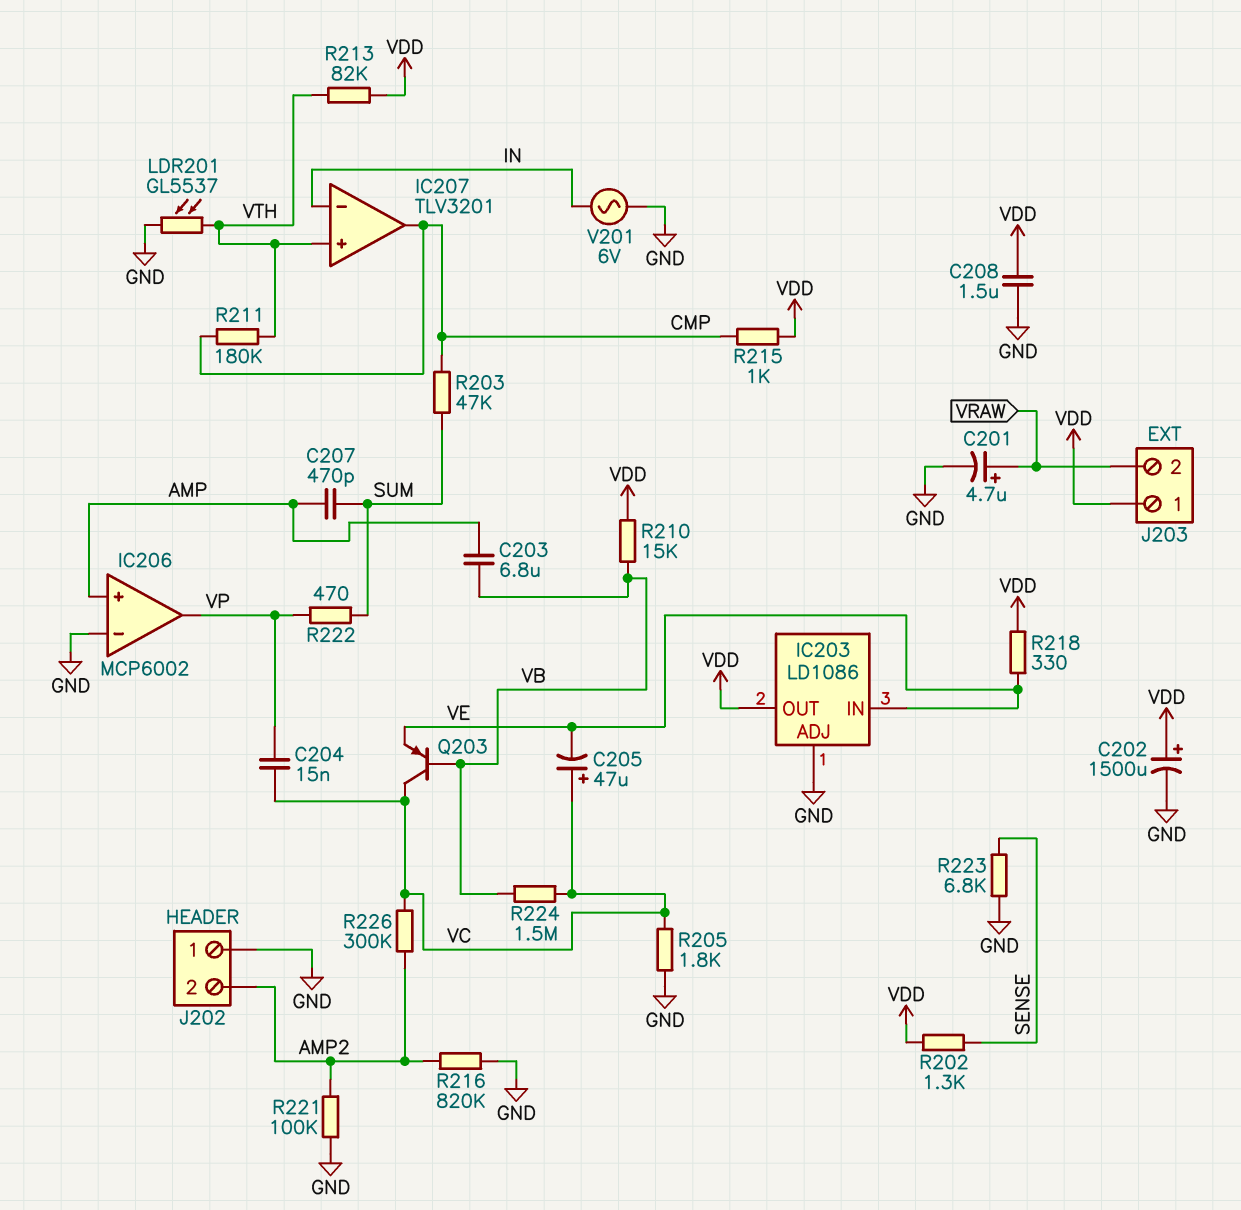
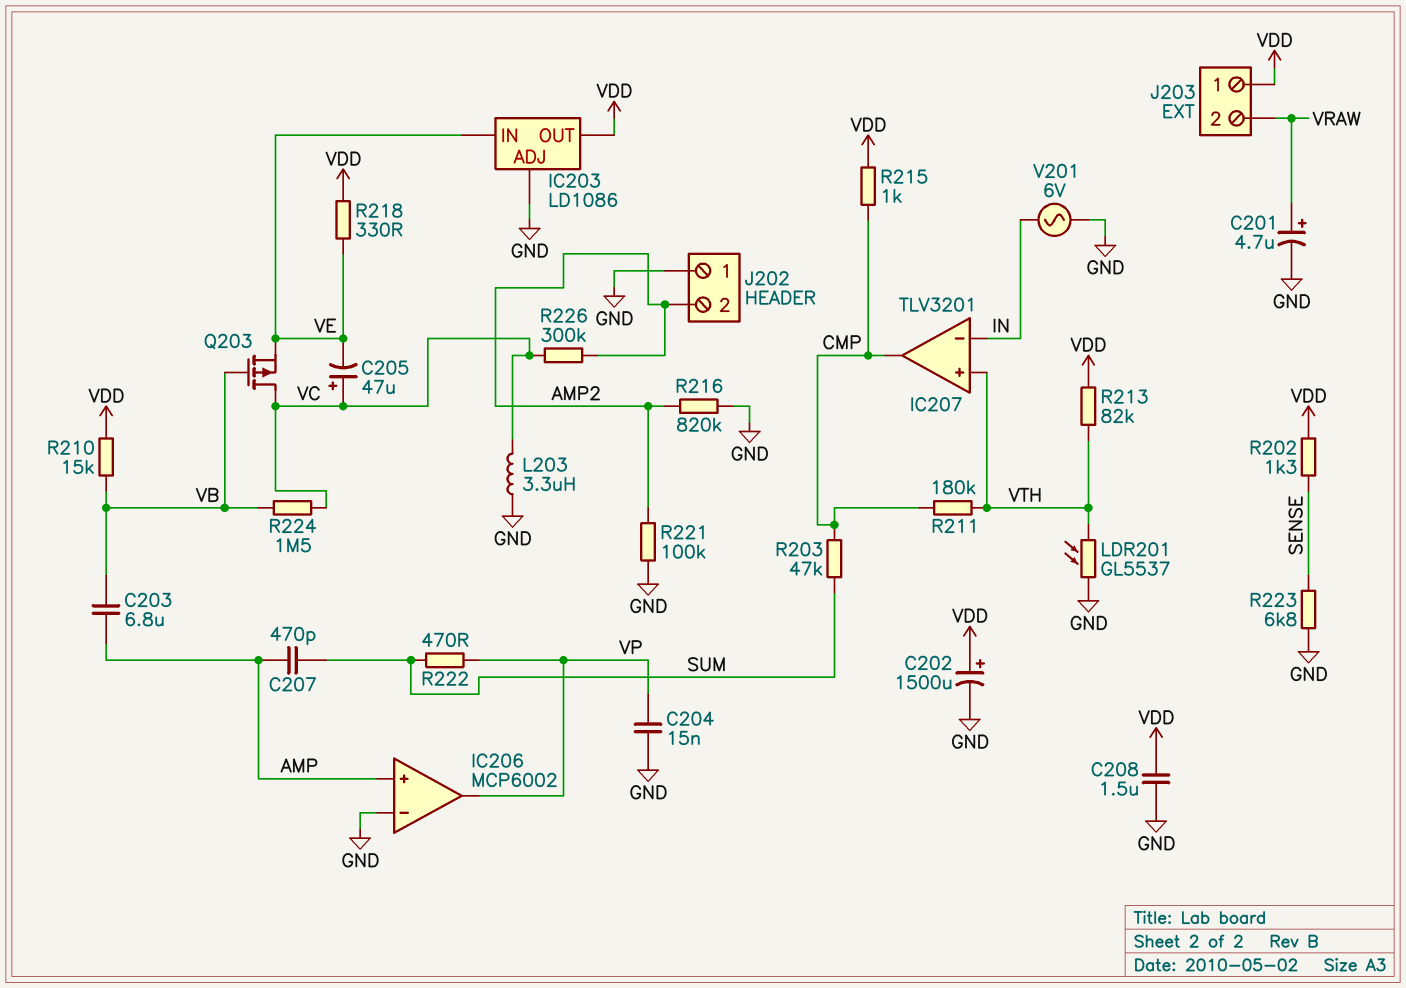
C204: 15nF (VC, VP) -> 15nF (GND, VP)
L203: none -> 3.3uH (GND, VC)
Q203: PNP (B VB, C VC, E VE) -> PMOS (G VB, D VC, S VE)
R205: 1.8k (GND, VC) -> none

